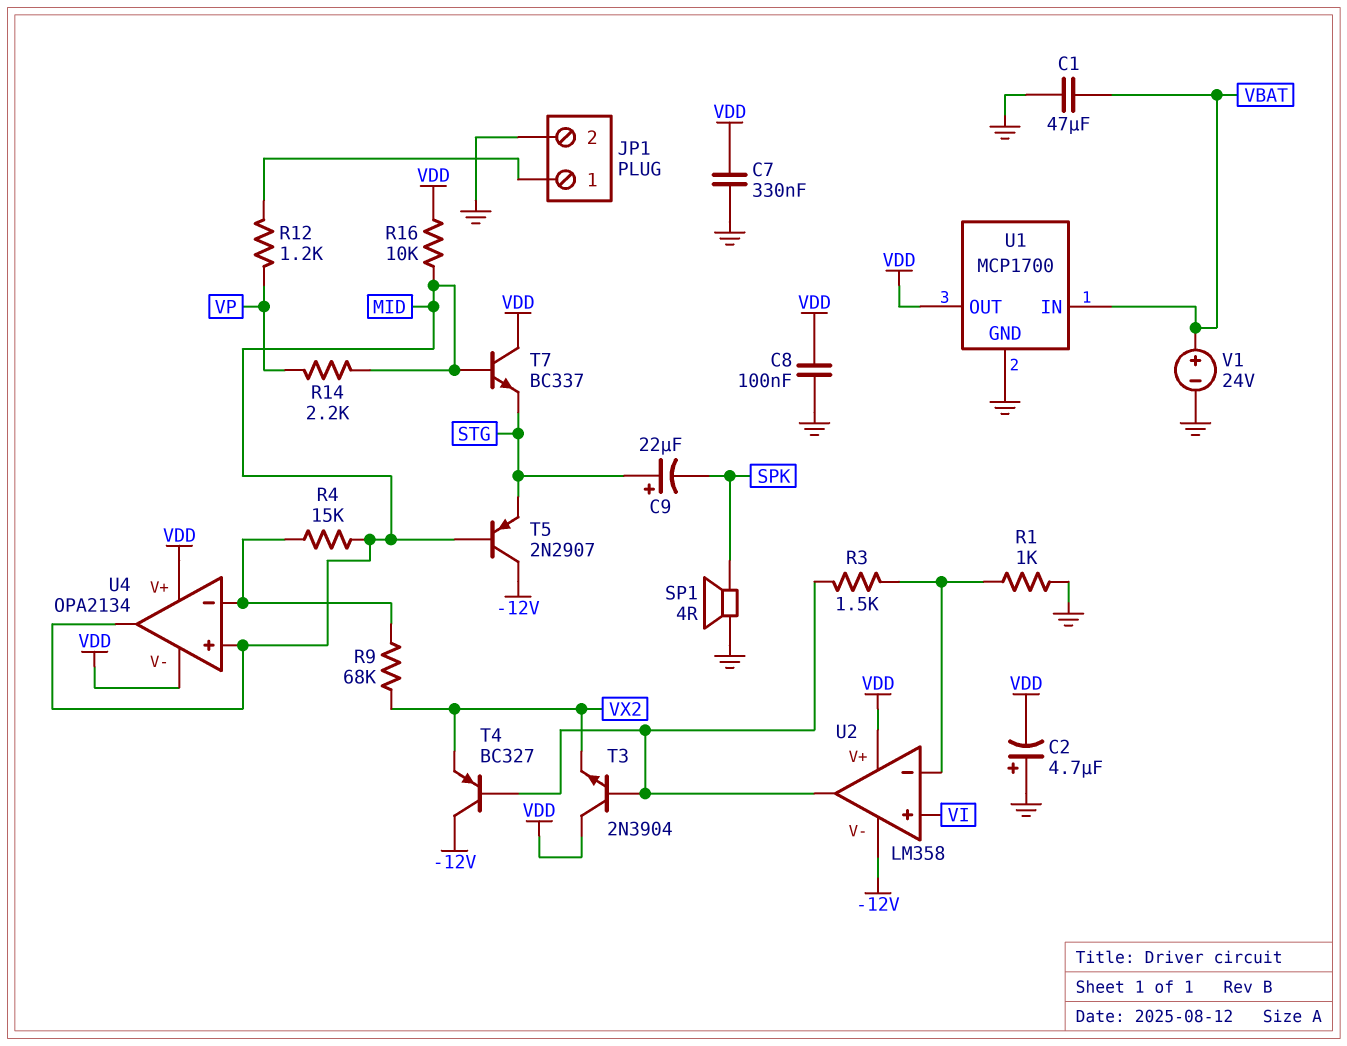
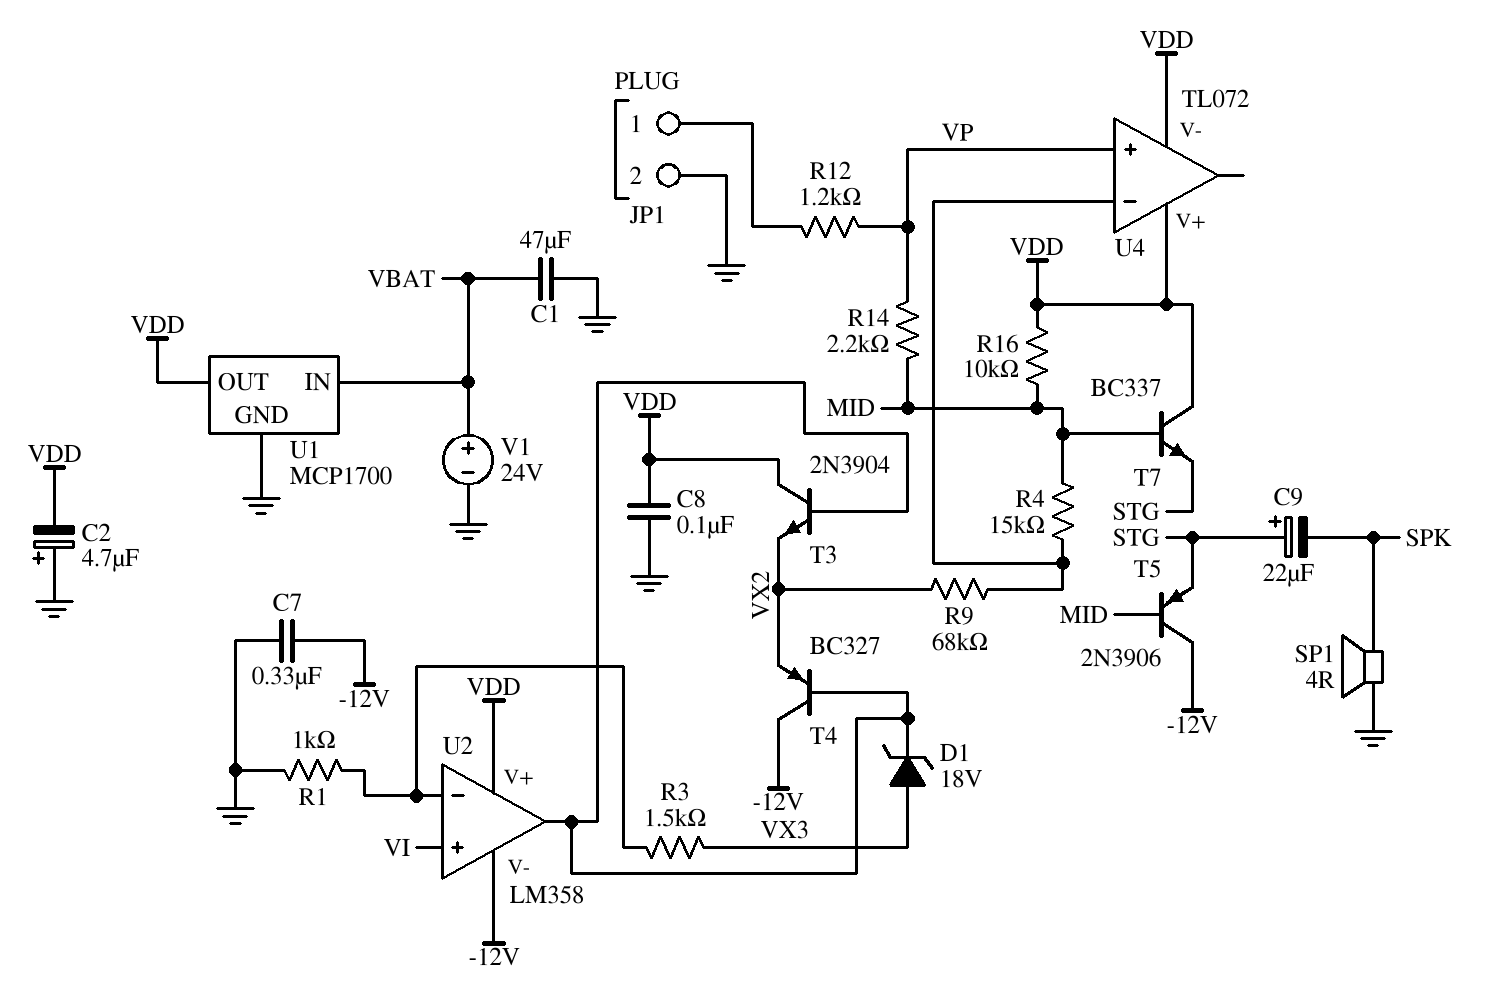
C7: 330nF (GND, VDD) -> 330nF (-12V, GND)
D1: none -> zener 18V (A VX3, K U2/out)
R3: 1.5k (U2/in-, U2/out) -> 1.5k (U2/in-, VX3)
T5: PNP 2N2907 (B MID, C -12V, E STG) -> PNP 2N3906 (B MID, C -12V, E STG)
U4: OPA2134 -> TL072
U4 pin in+: MID -> VP
U4 pin out: MID -> none

